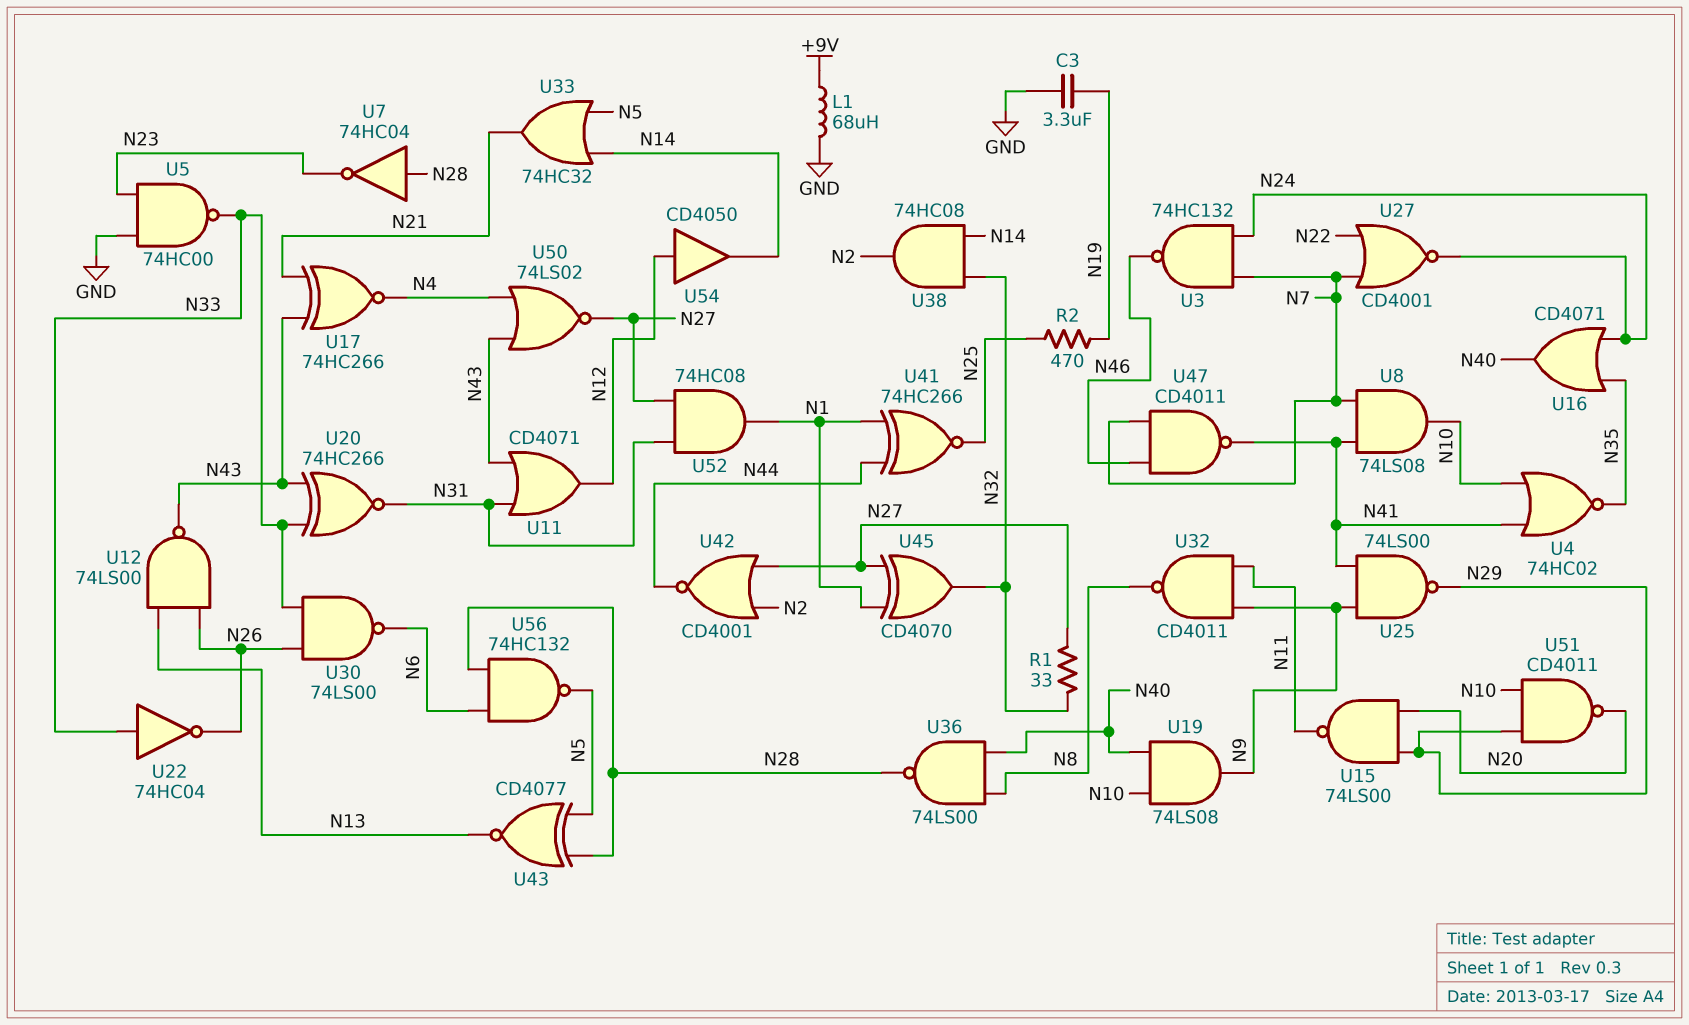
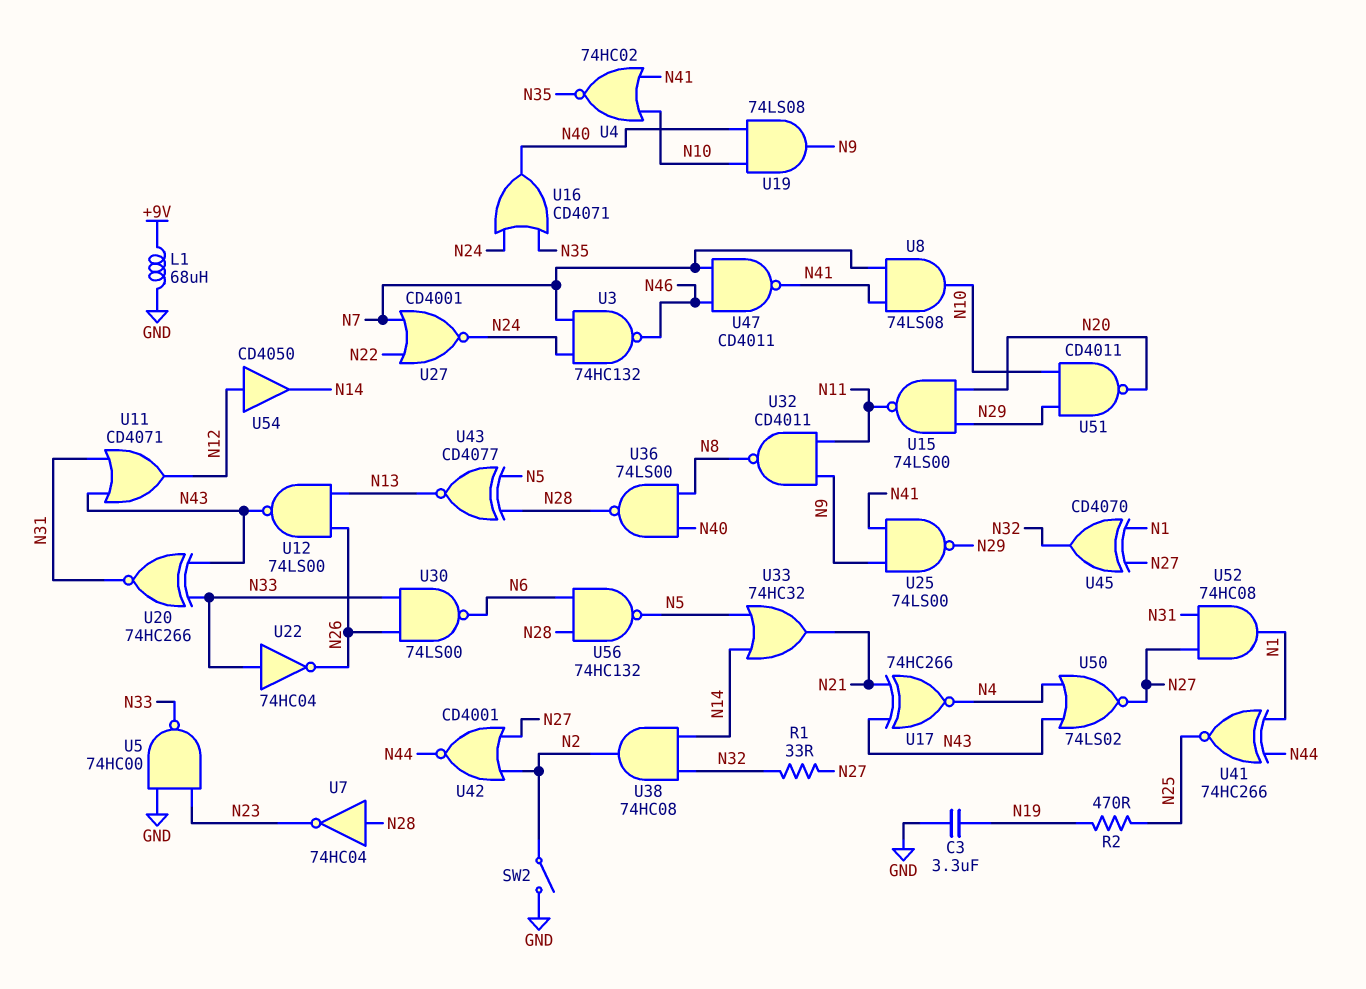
SW2: none -> switch (GND, N2)

